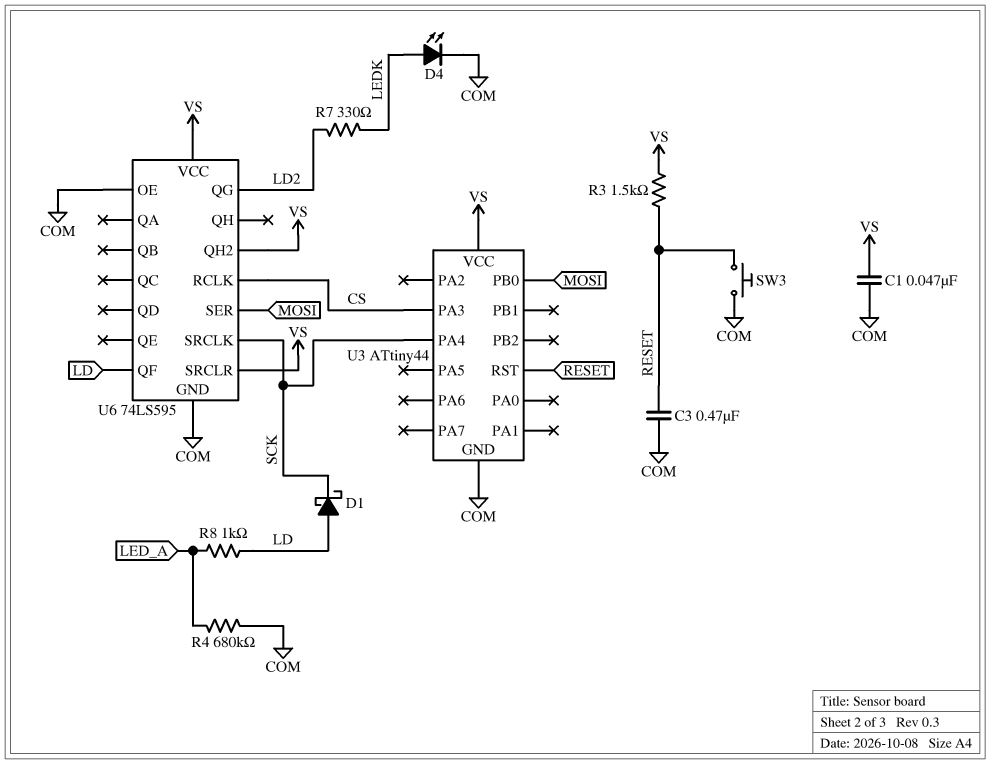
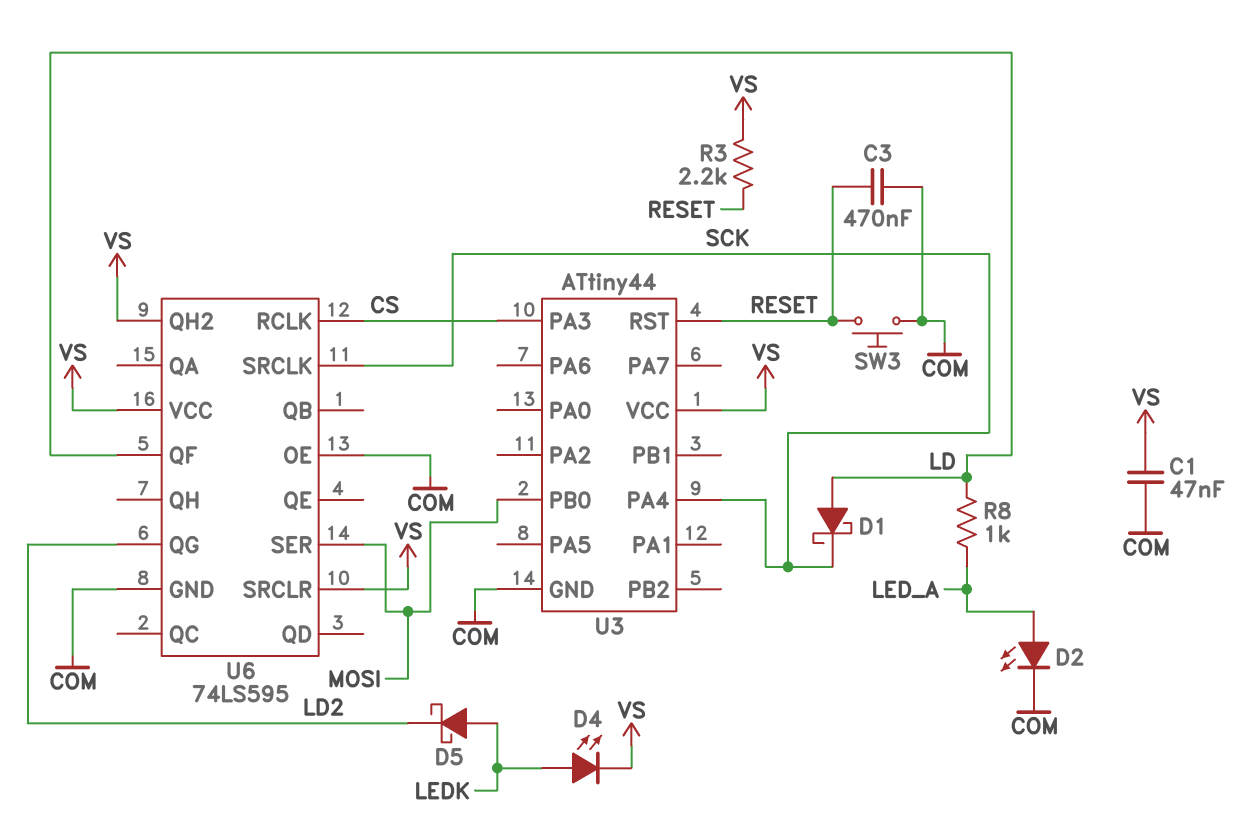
D2: none -> LED (A LED_A, K COM)
D4: LED (A LEDK, K COM) -> LED (A LEDK, K VS)
D5: none -> schottky (A LEDK, K LD2)
R3: 1.5k (RESET, VS) -> 2.2k (RESET, VS)
R4: 680k (COM, LED_A) -> none
R7: 330 (LD2, LEDK) -> none

